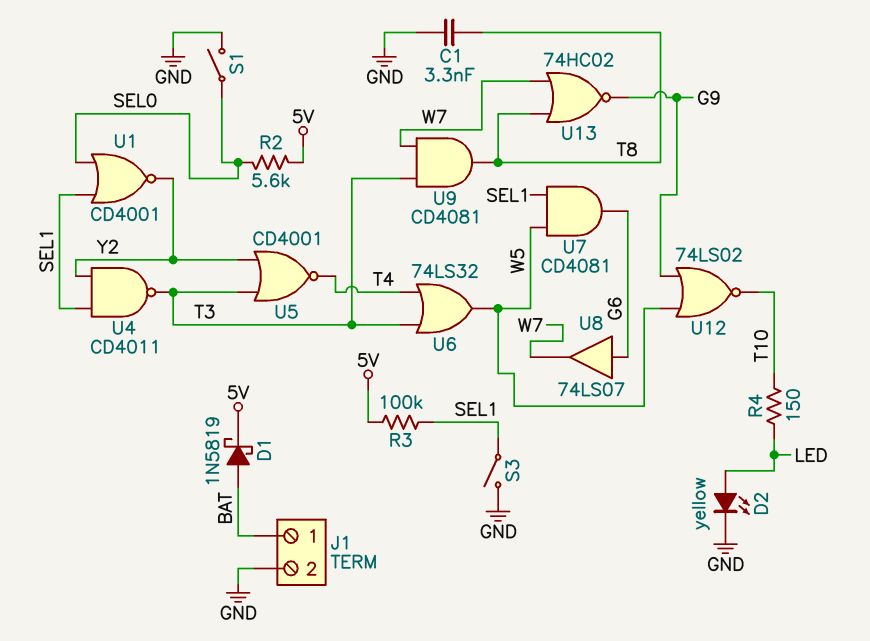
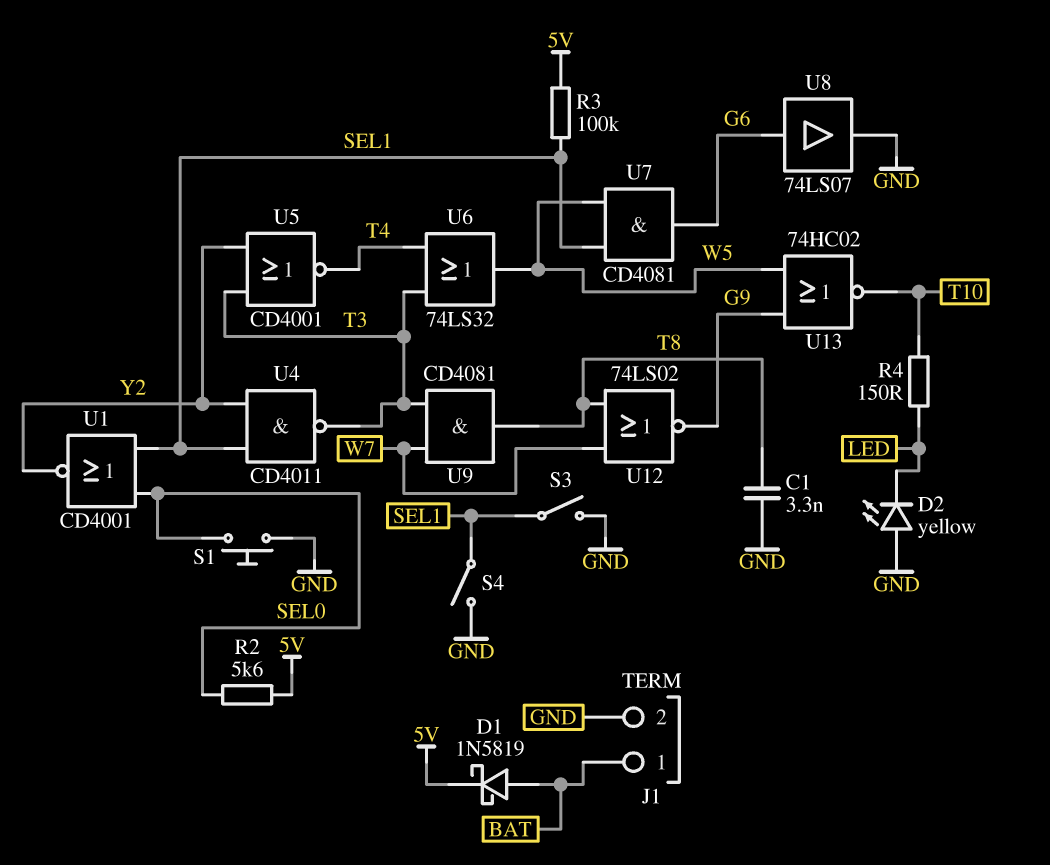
D2: LED yellow (A LED, K GND) -> LED yellow (A GND, K LED)
S1: switch (GND, SEL0) -> button (GND, SEL0)
S4: none -> switch (GND, SEL1)
U8: buffer 74LS07 (in G6, out W7) -> buffer 74LS07 (in G6, out GND)
U12: NOR 74LS02 (in G9, in W5, out T10) -> NOR 74LS02 (in T8, in W7, out G9)
U13: NOR 74HC02 (in T8, in W7, out G9) -> NOR 74HC02 (in G9, in W5, out T10)

